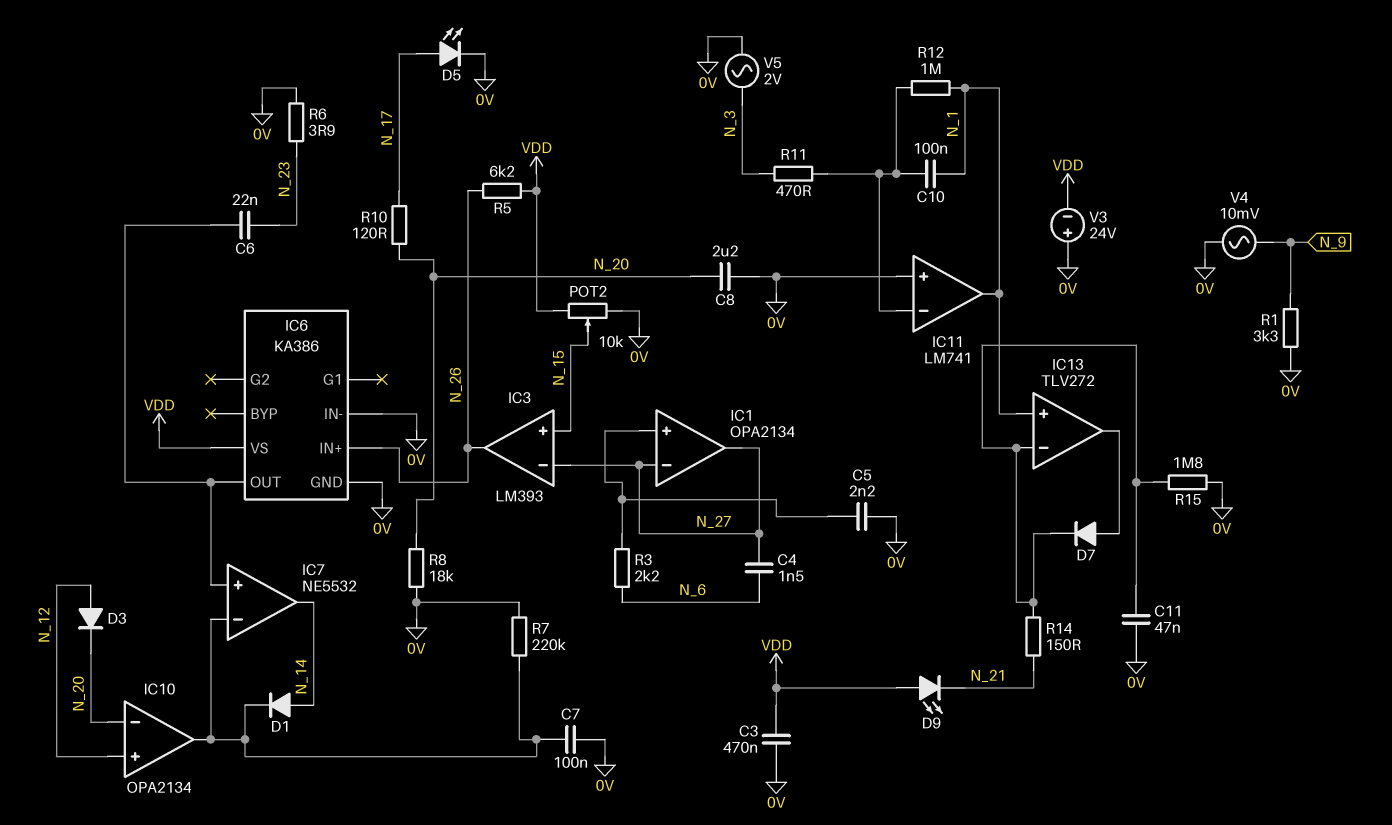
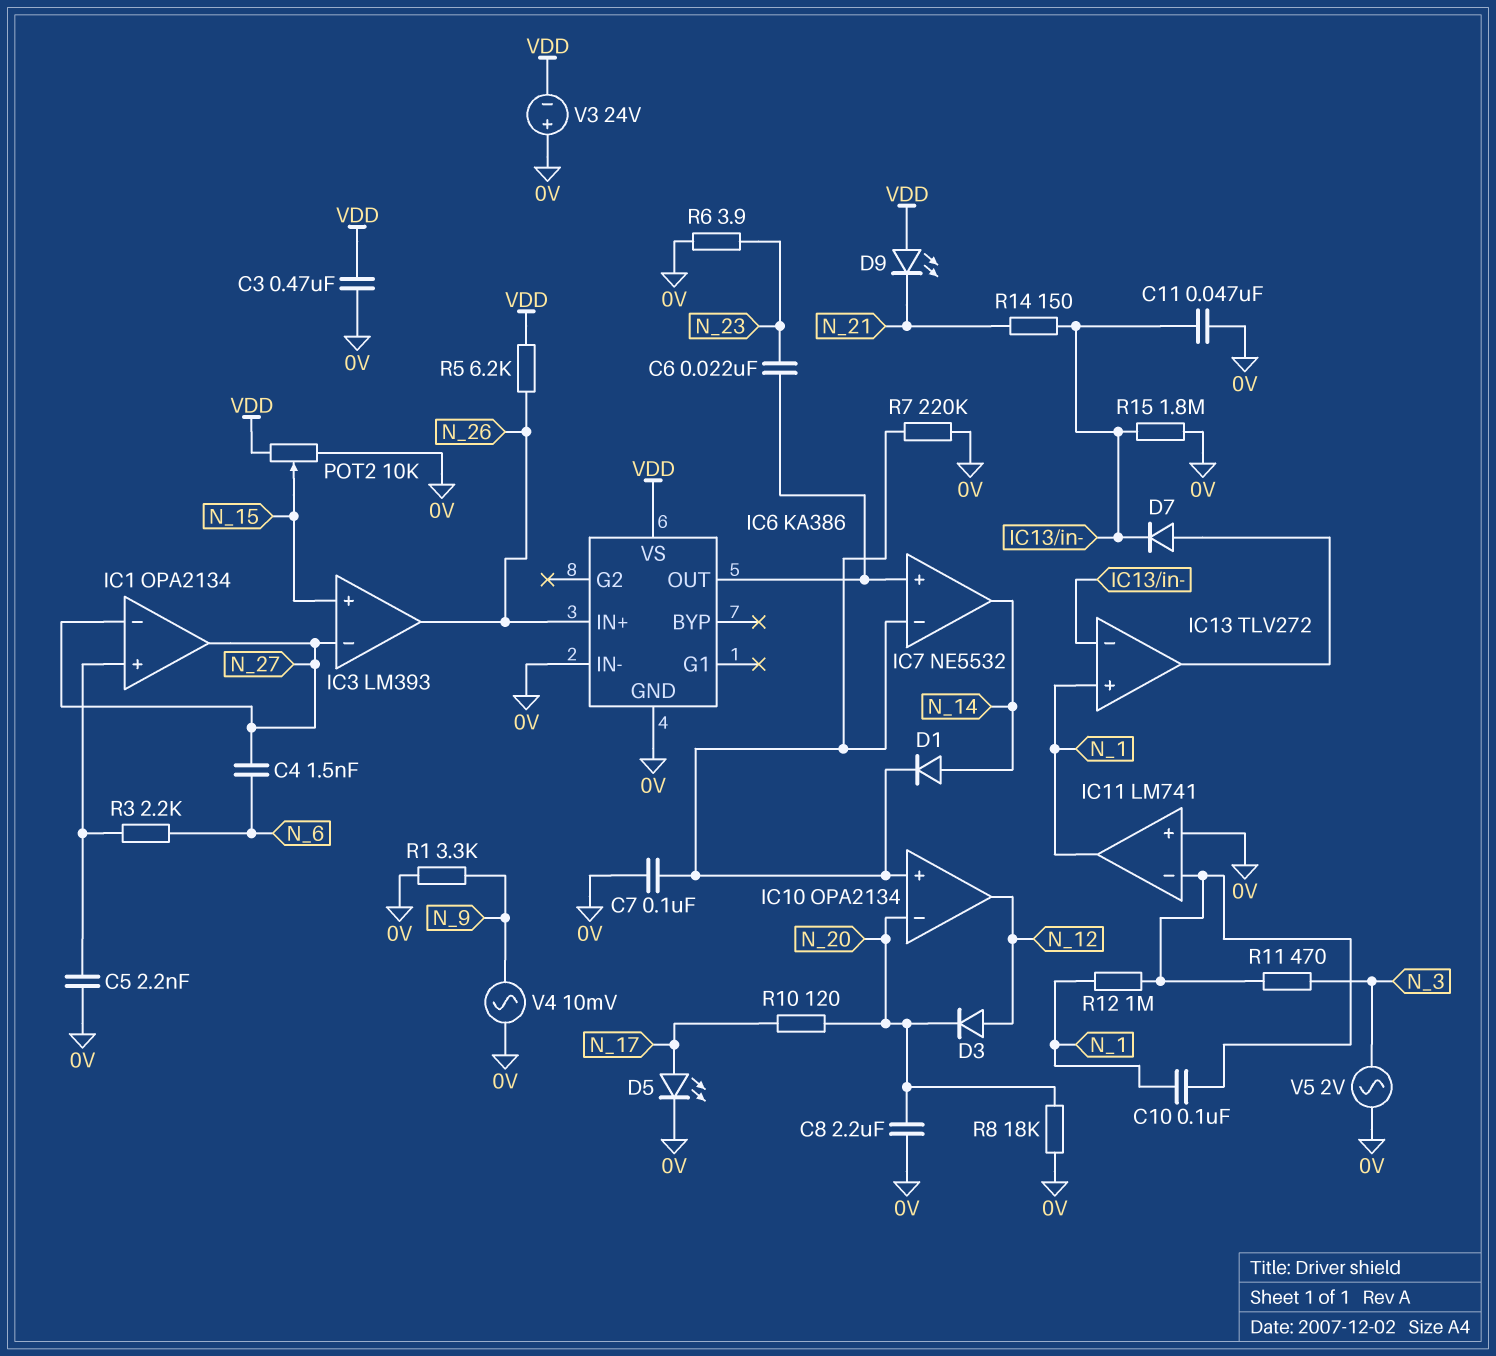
IC10 pin in+: N_12 -> IC7/in-
IC10 pin out: IC7/in- -> N_12

